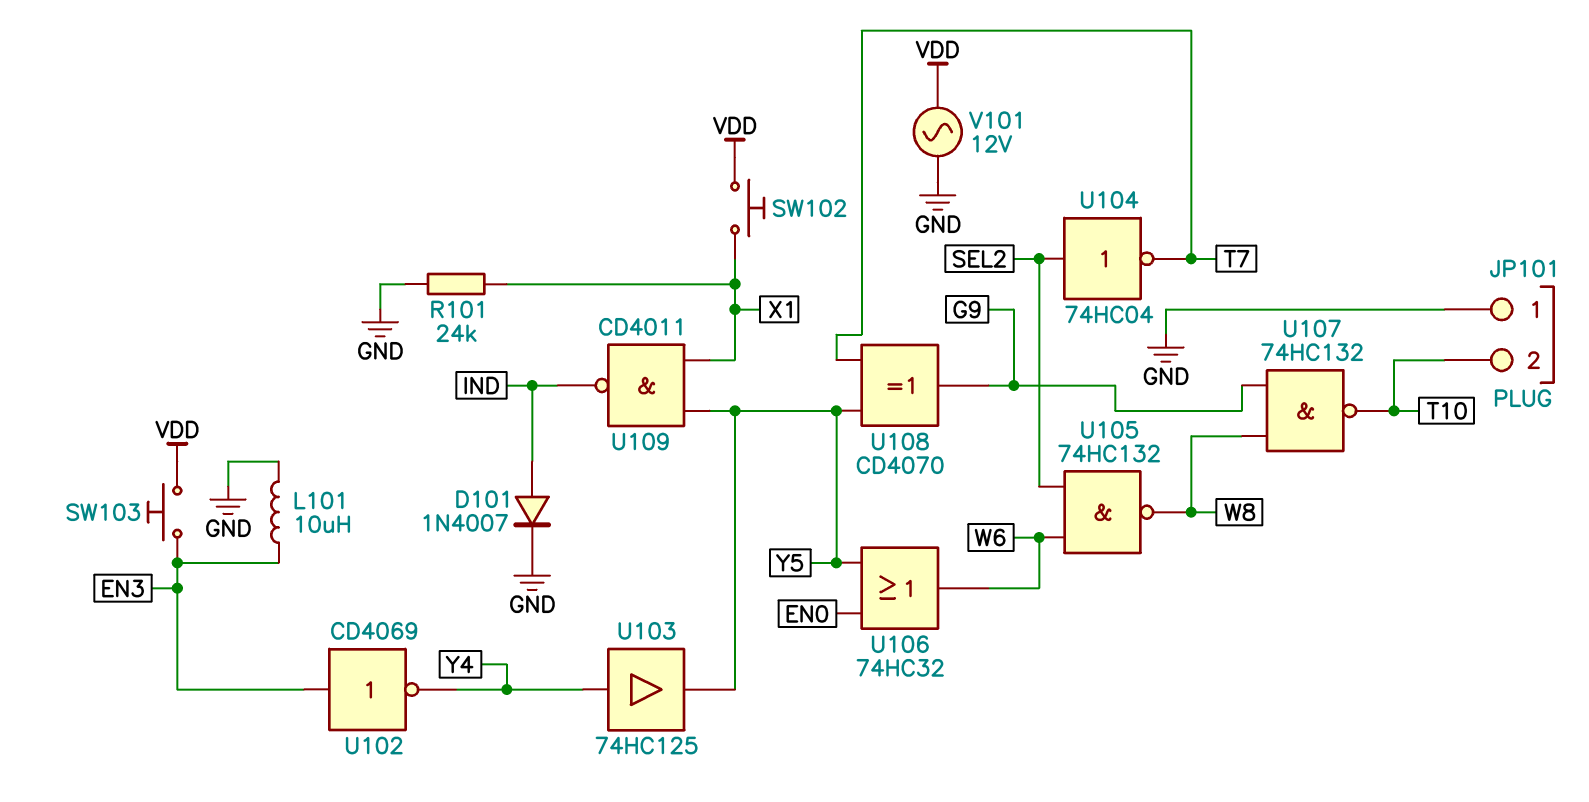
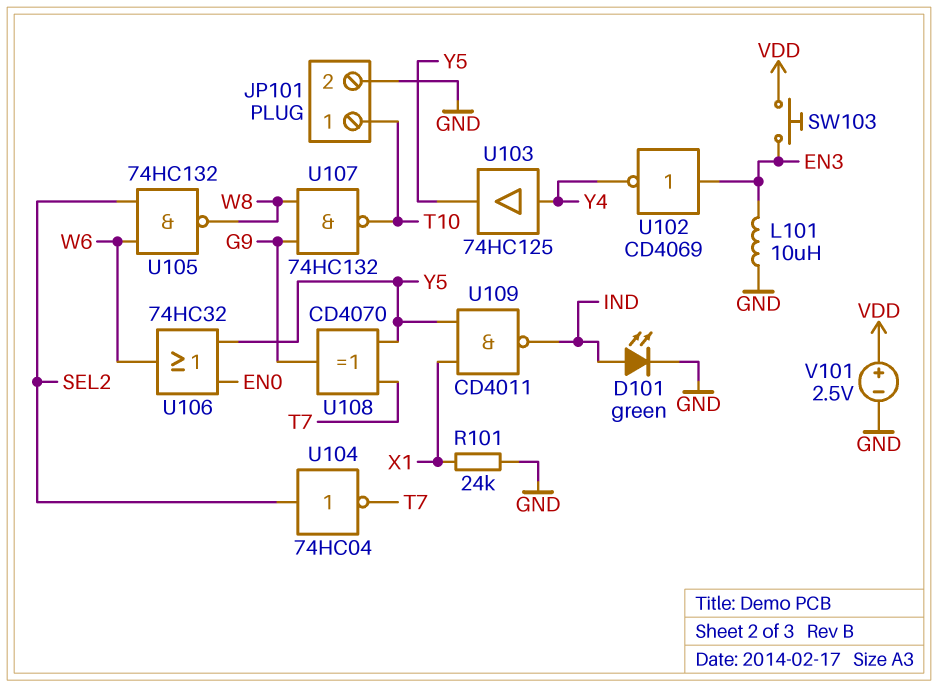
D101: diode 1N4007 (A IND, K GND) -> LED green (A IND, K GND)
JP101 pin 1: GND -> T10
JP101 pin 2: T10 -> GND
SW102: button (VDD, X1) -> none
V101: AC 12V (GND, VDD) -> 2.5V (plus VDD, minus GND)

